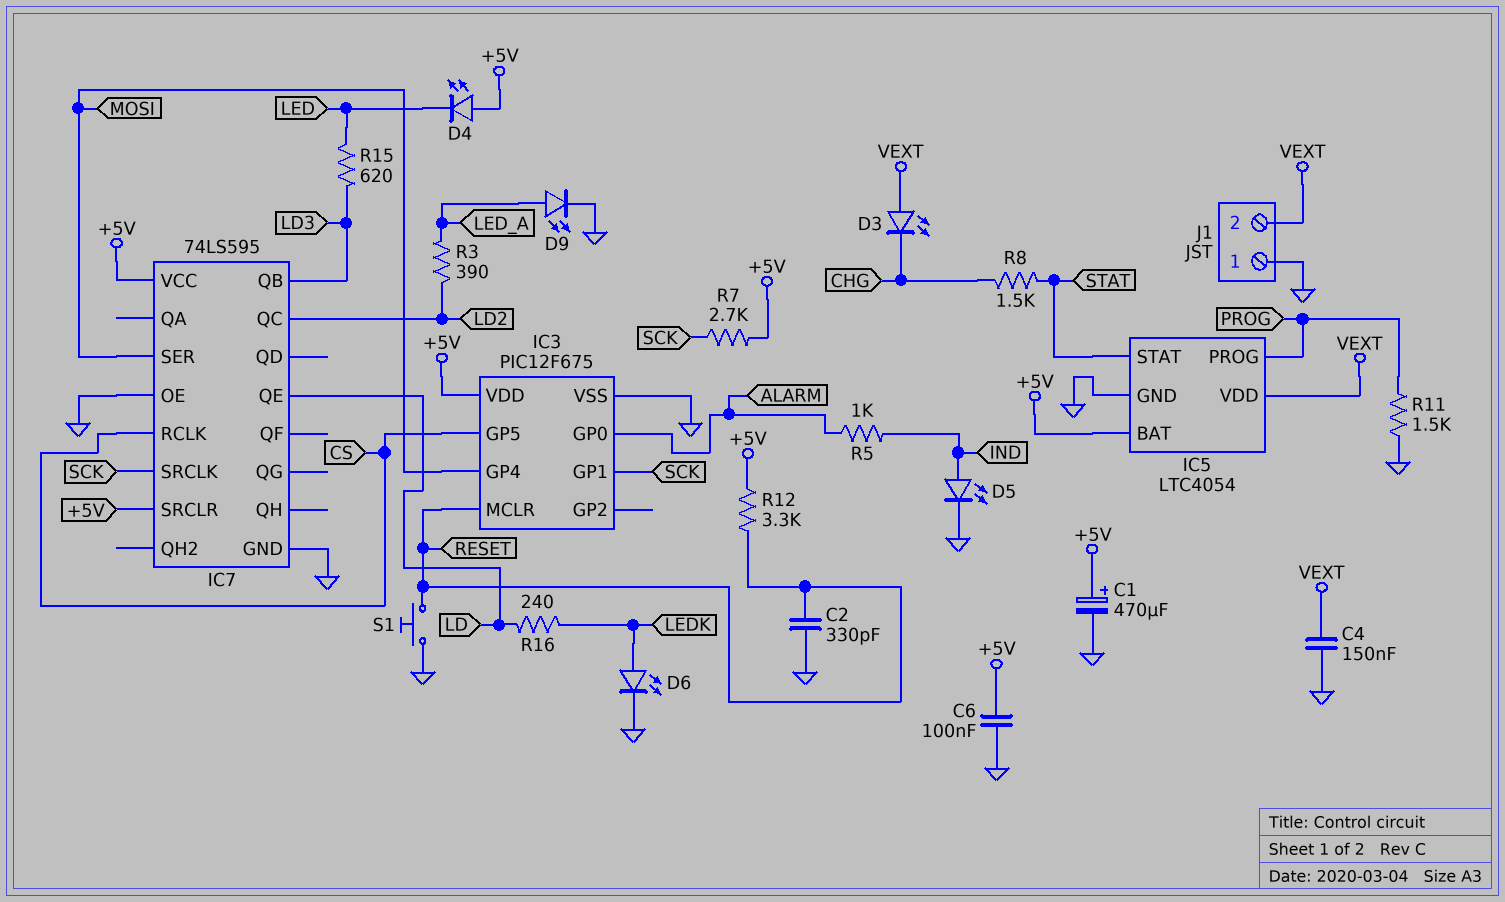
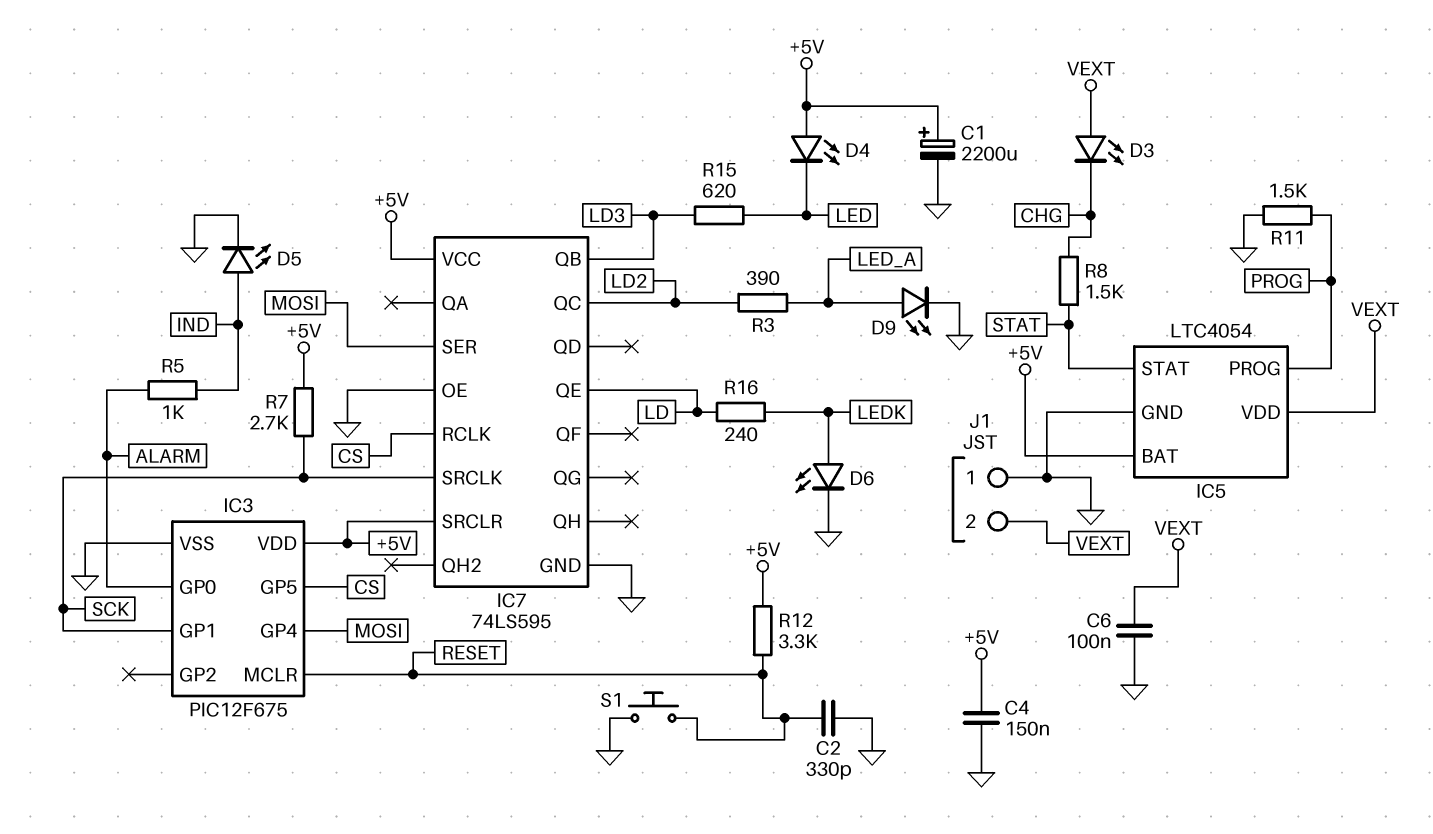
C1: 470uF (plus +5V, minus GND) -> 2200uF (plus +5V, minus GND)
C4: 150nF (GND, VEXT) -> 150nF (+5V, GND)
C6: 100nF (+5V, GND) -> 100nF (GND, VEXT)

